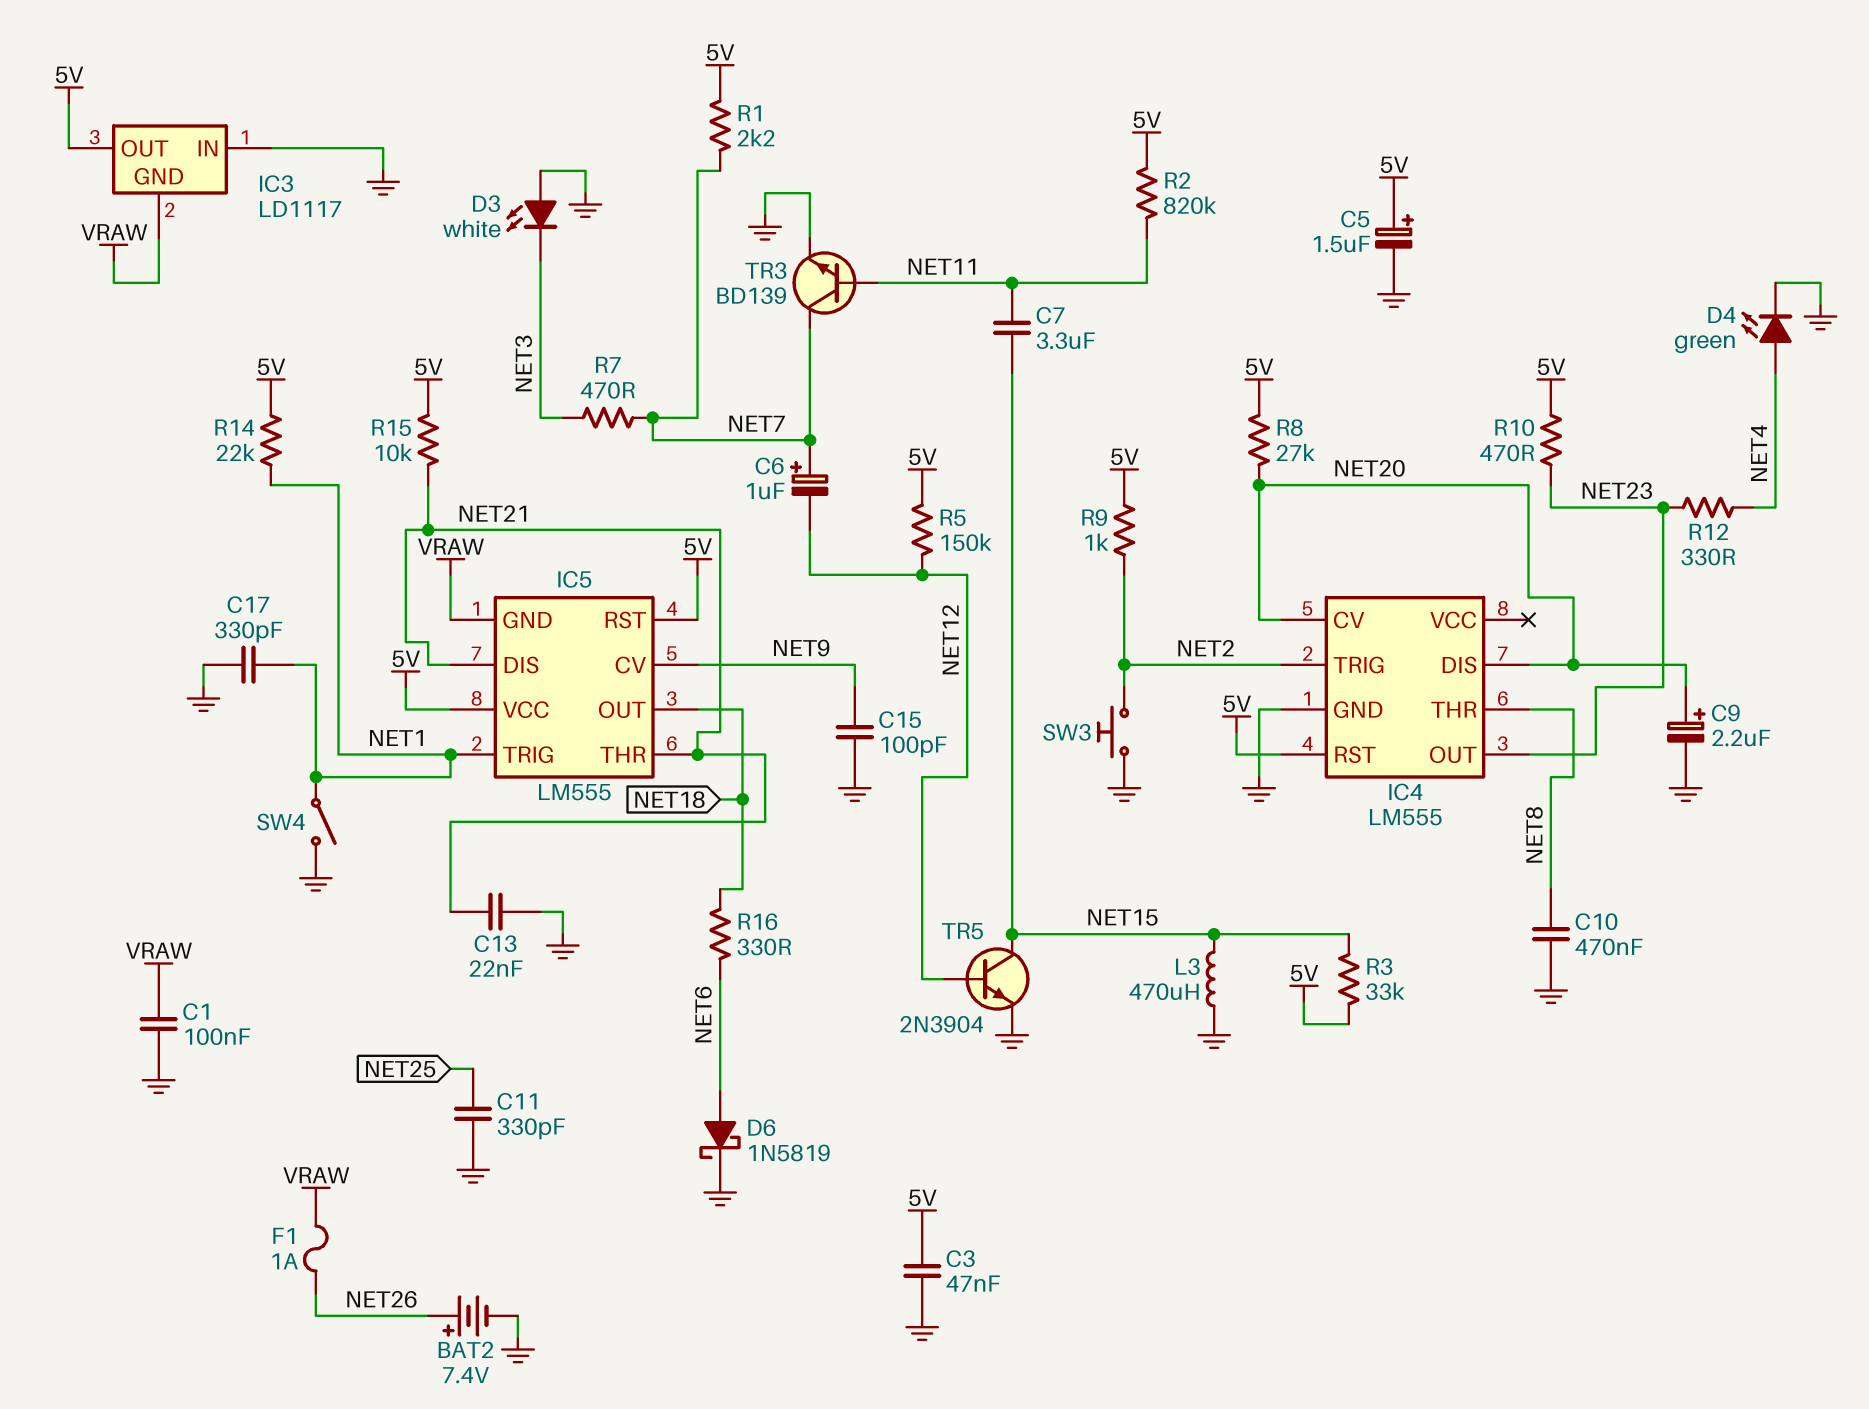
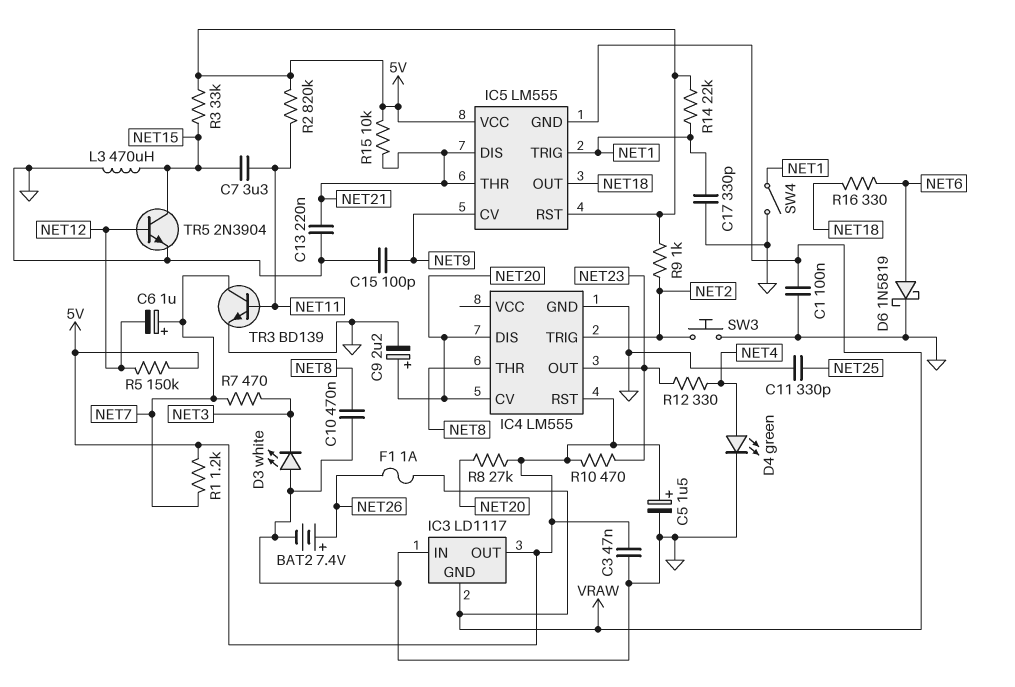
C13: 22nF (GND, NET21) -> 220nF (GND, NET21)
R1: 2.2k (5V, NET7) -> 1.2k (5V, NET7)

